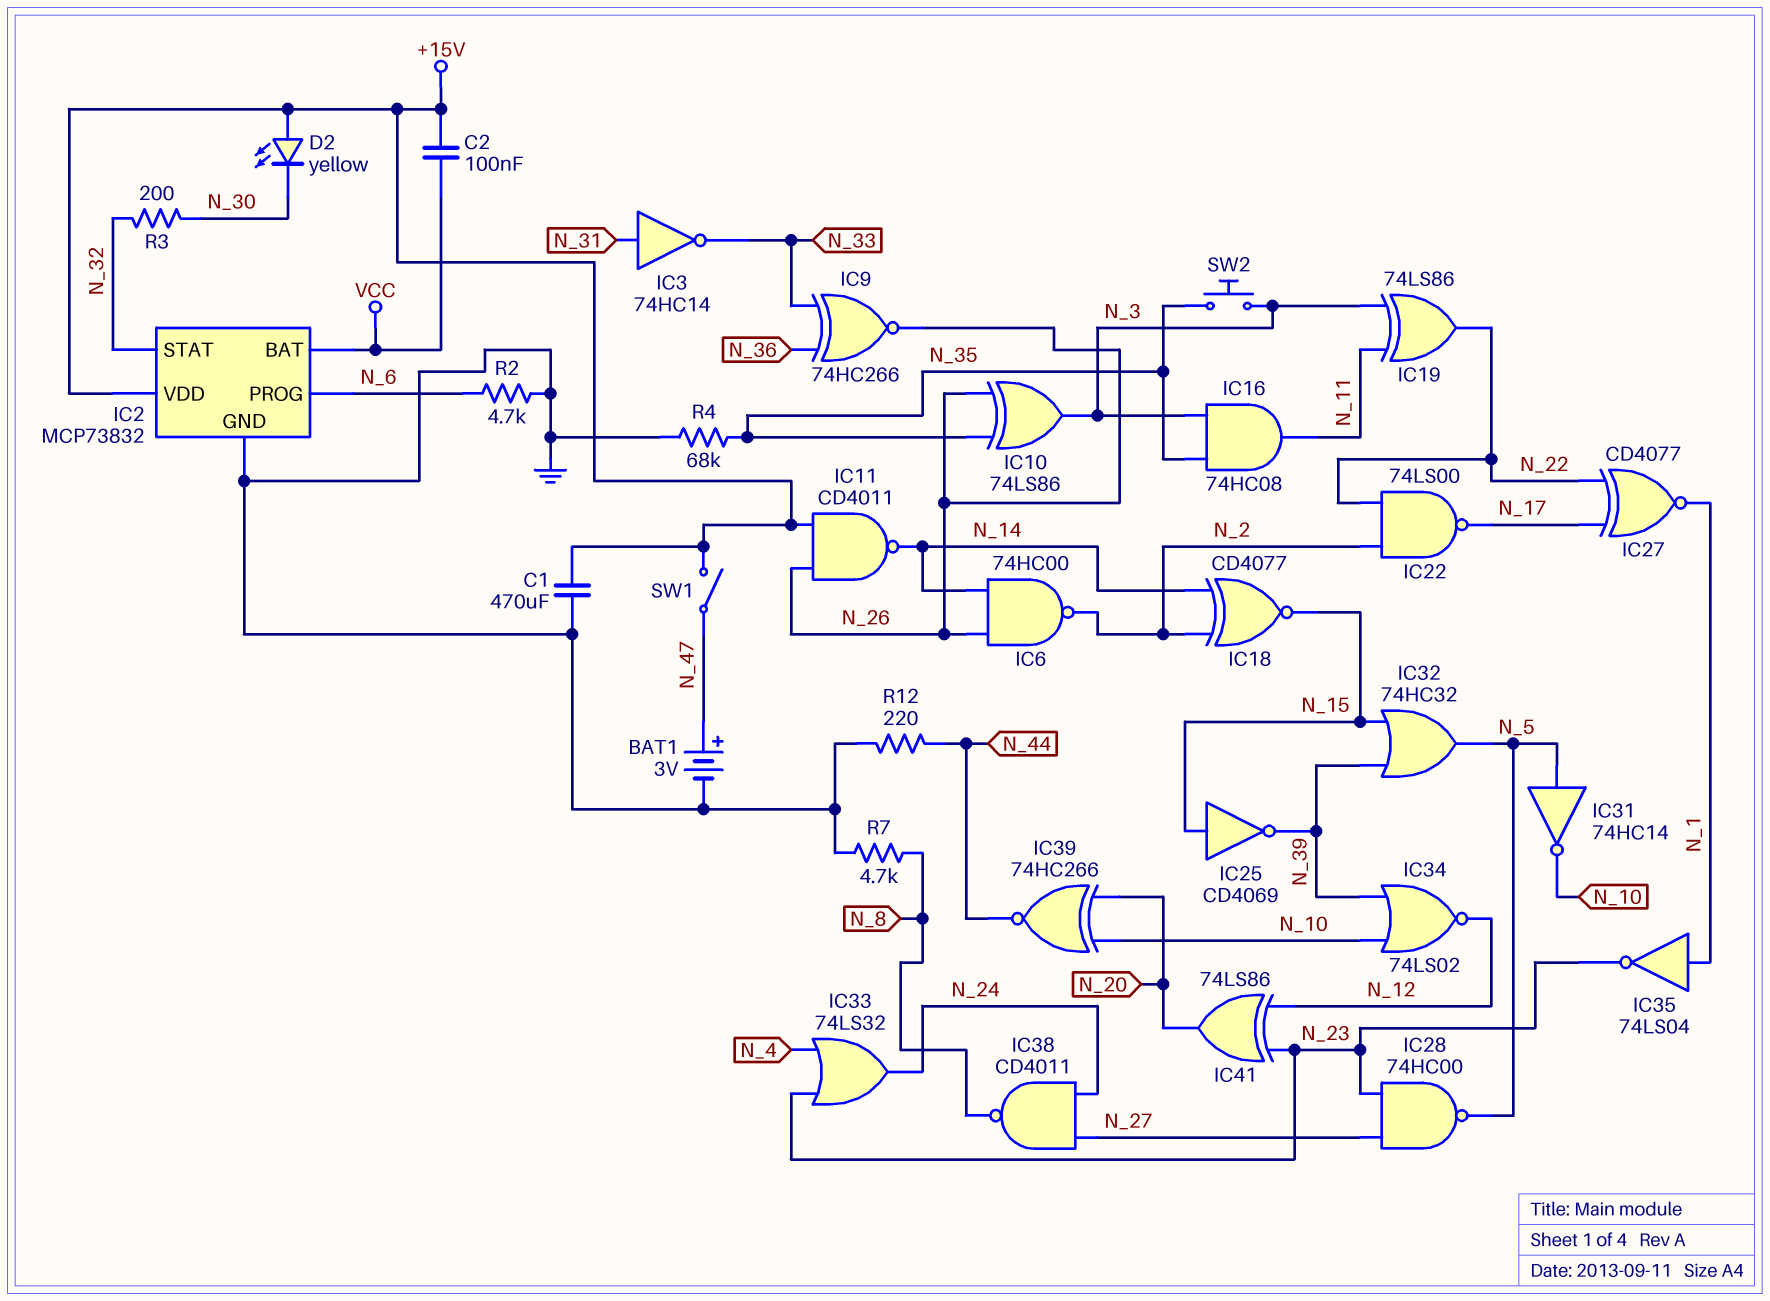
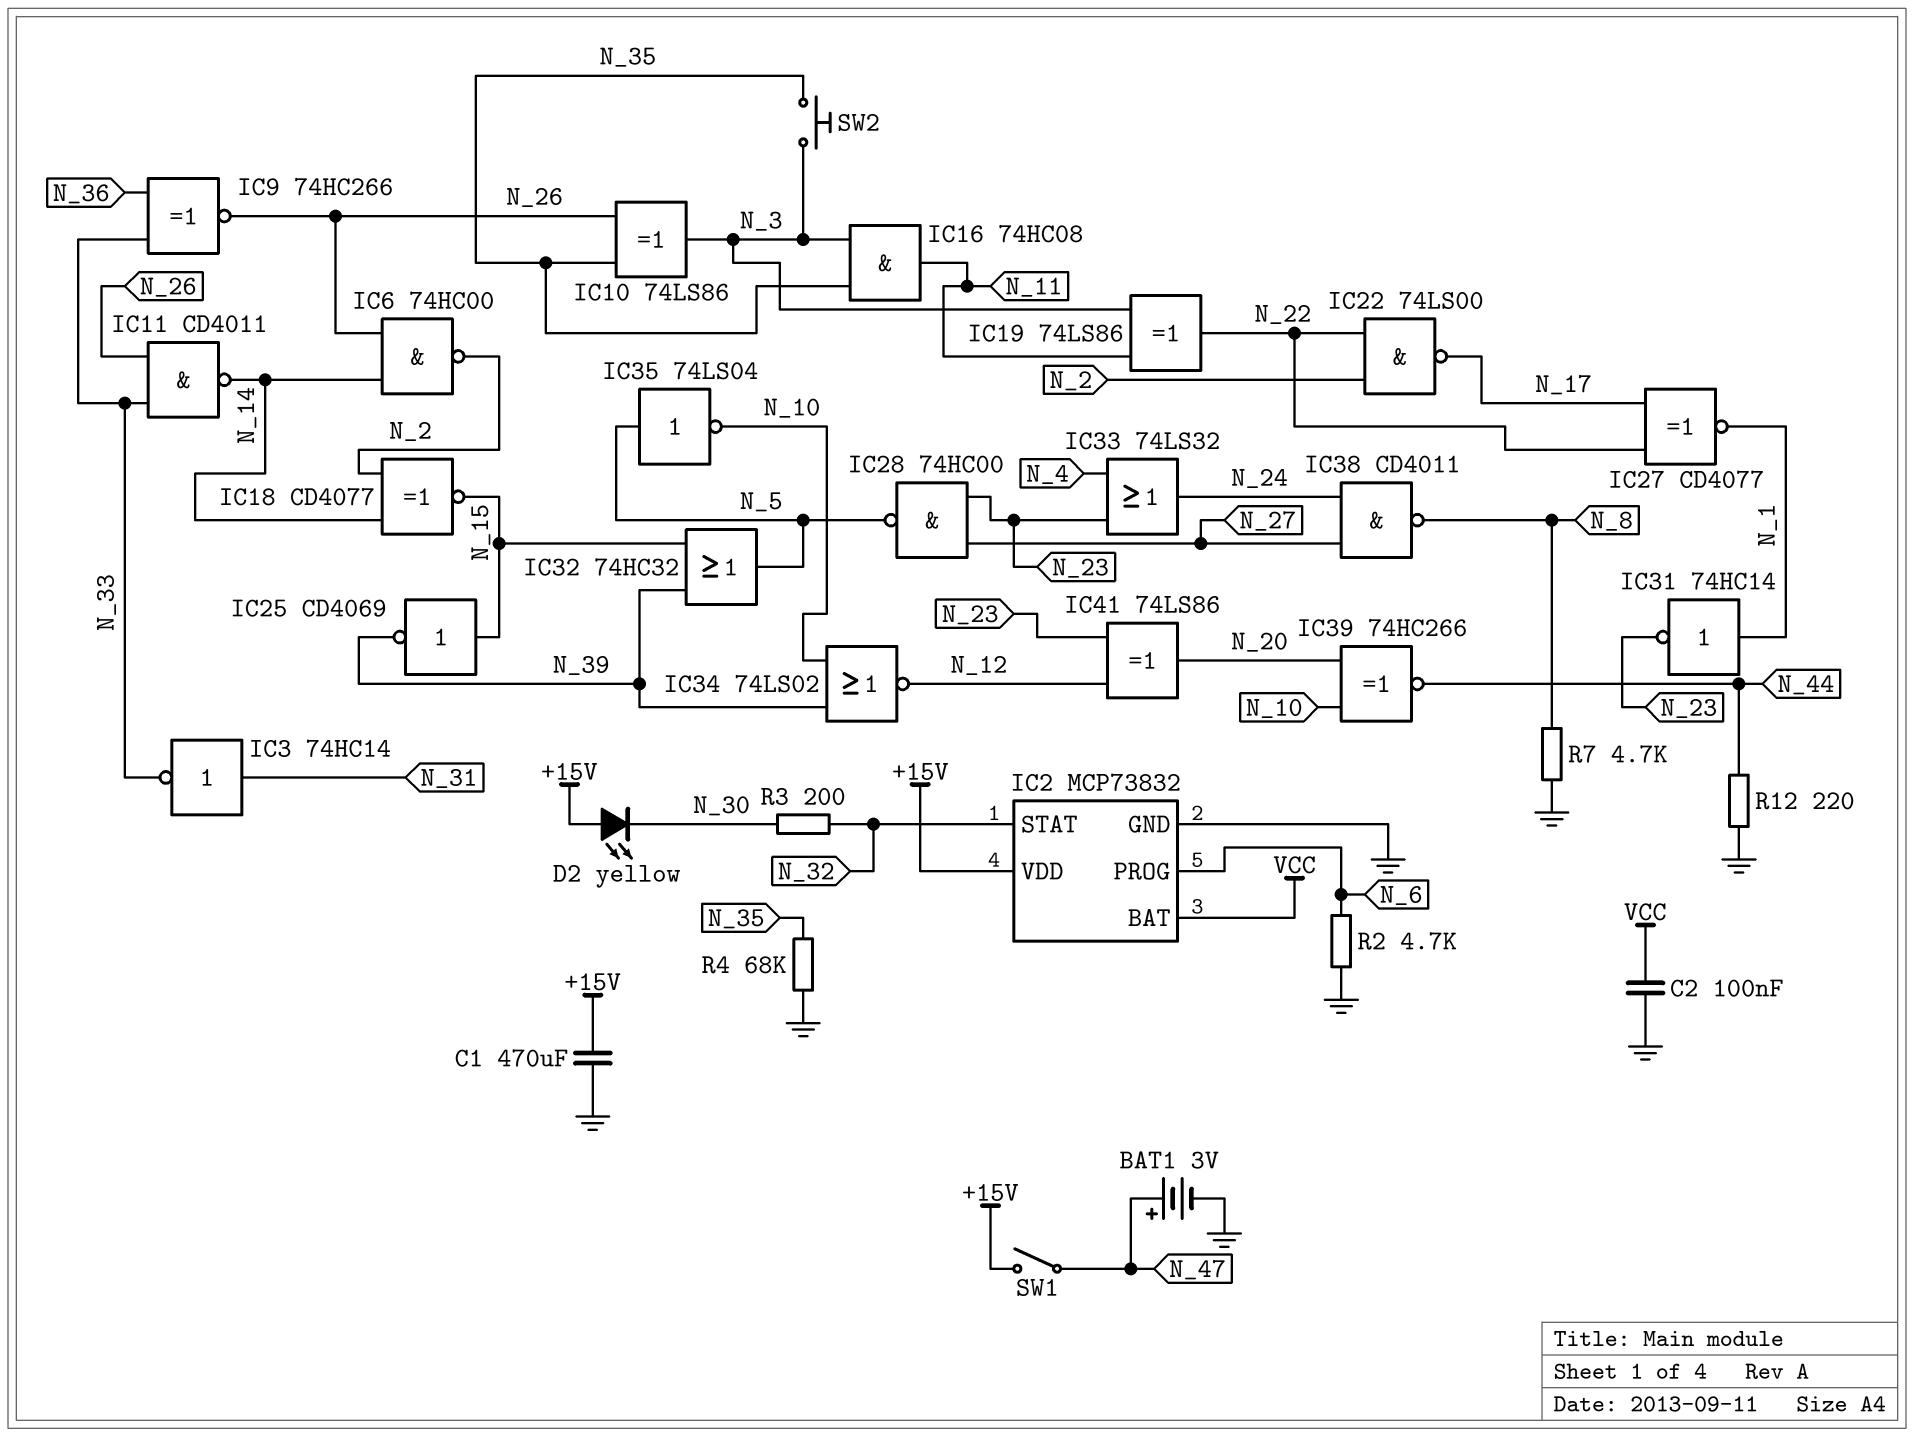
C2: 100nF (+15V, VCC) -> 100nF (GND, VCC)
IC11: NAND CD4011 (in +15V, in N_26, out N_14) -> NAND CD4011 (in N_26, in N_33, out N_14)
IC31: NOT 74HC14 (in N_5, out N_10) -> NOT 74HC14 (in N_1, out N_23)
IC35: NOT 74LS04 (in N_1, out N_23) -> NOT 74LS04 (in N_5, out N_10)

